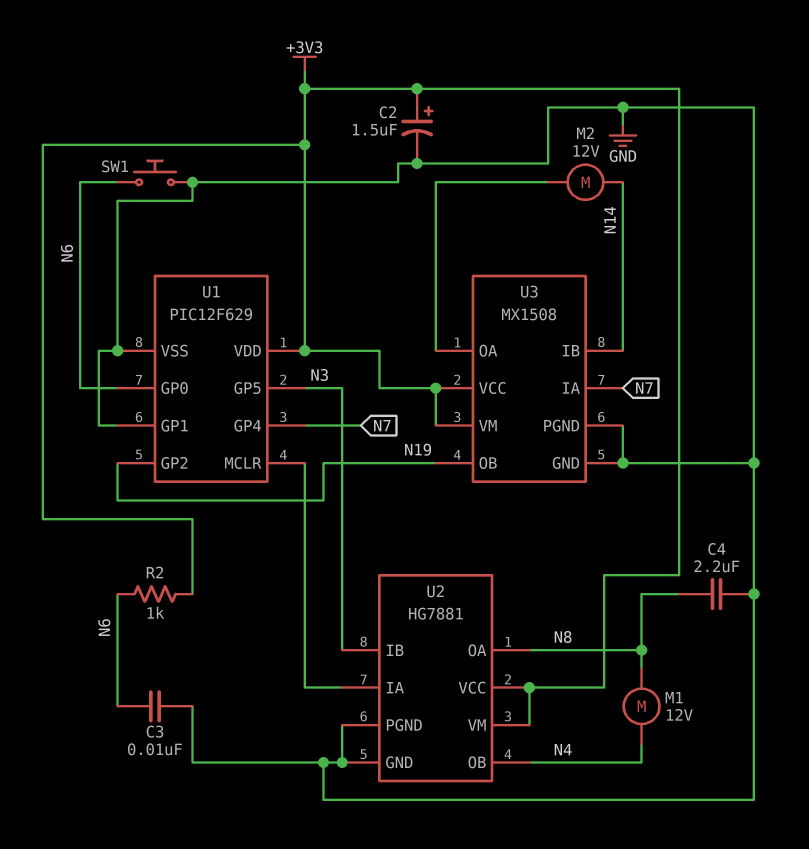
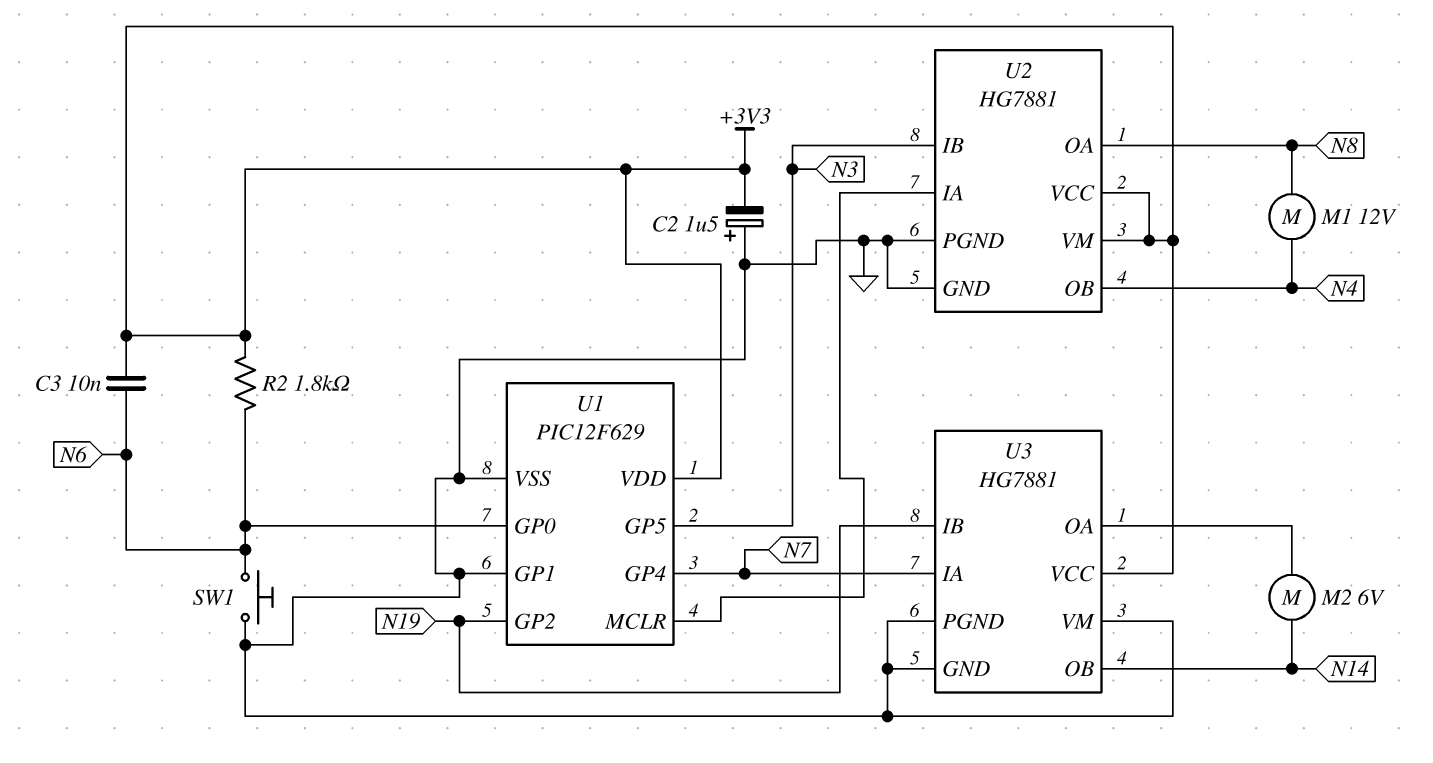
C2: 1.5uF (plus +3V3, minus GND) -> 1.5uF (plus GND, minus +3V3)
C3: 10nF (GND, N6) -> 10nF (+3V3, N6)
C4: 2.2uF (GND, N8) -> none
M2: motor 12V (N14, U3/OA) -> motor 6V (N14, U3/OA)
R2: 1k (+3V3, N6) -> 1.8k (+3V3, N6)
U3: MX1508 -> HG7881
U3 pin IB: N14 -> N19
U3 pin OB: N19 -> N14
U3 pin VM: +3V3 -> GND

